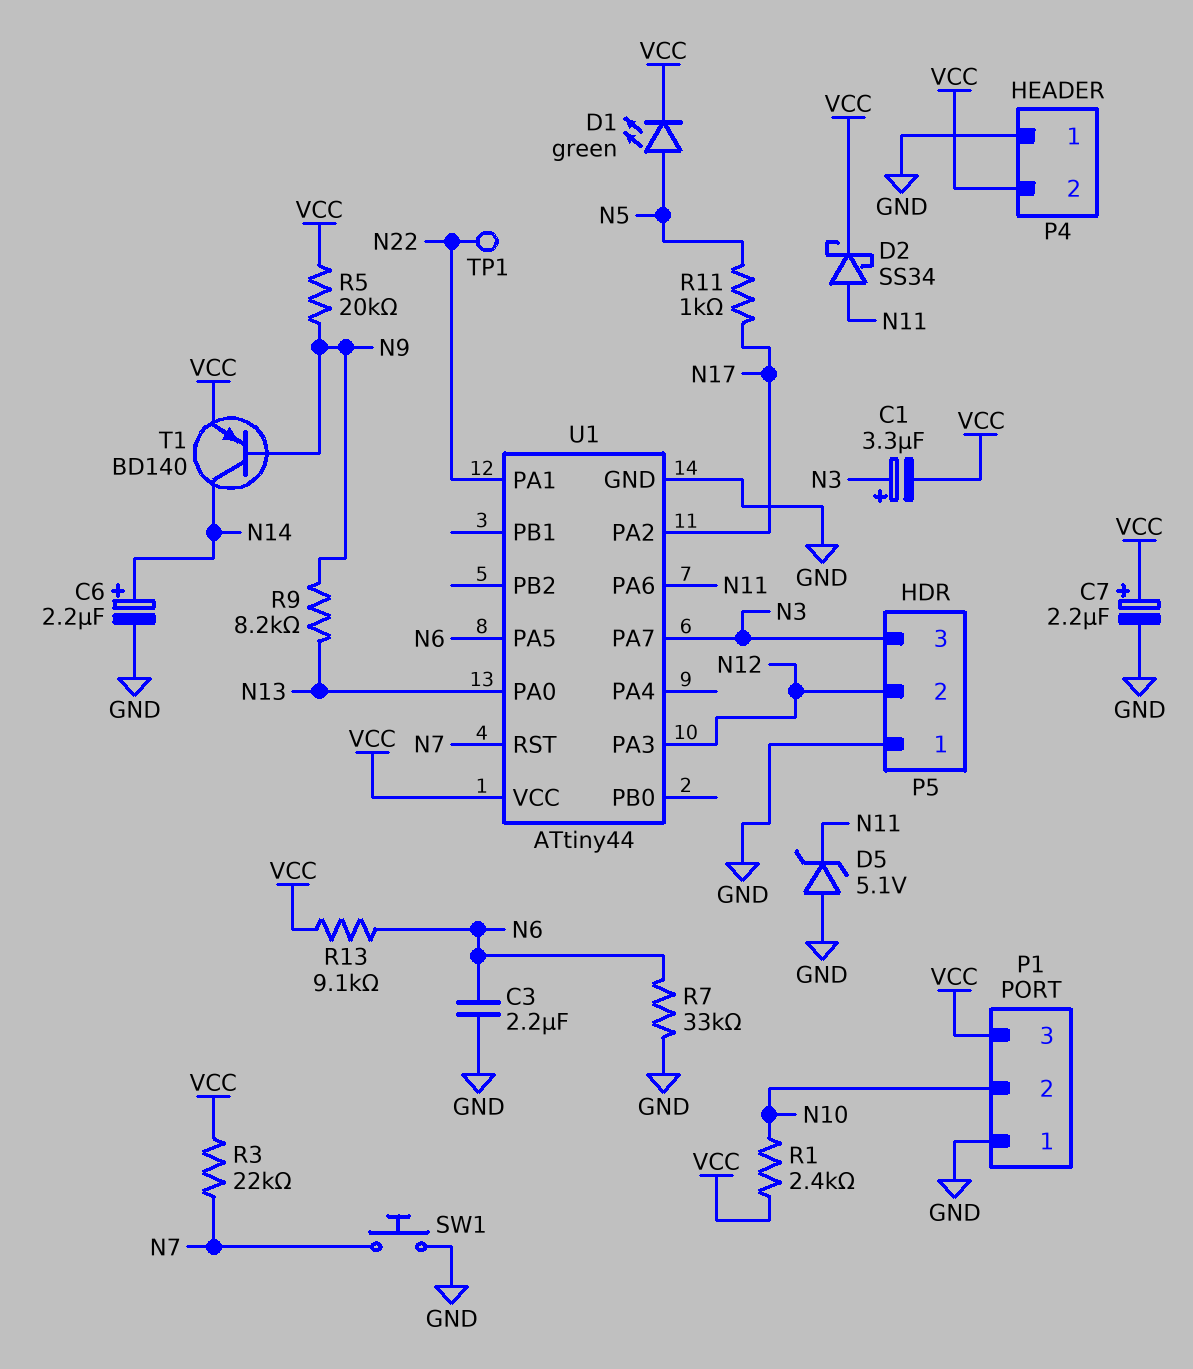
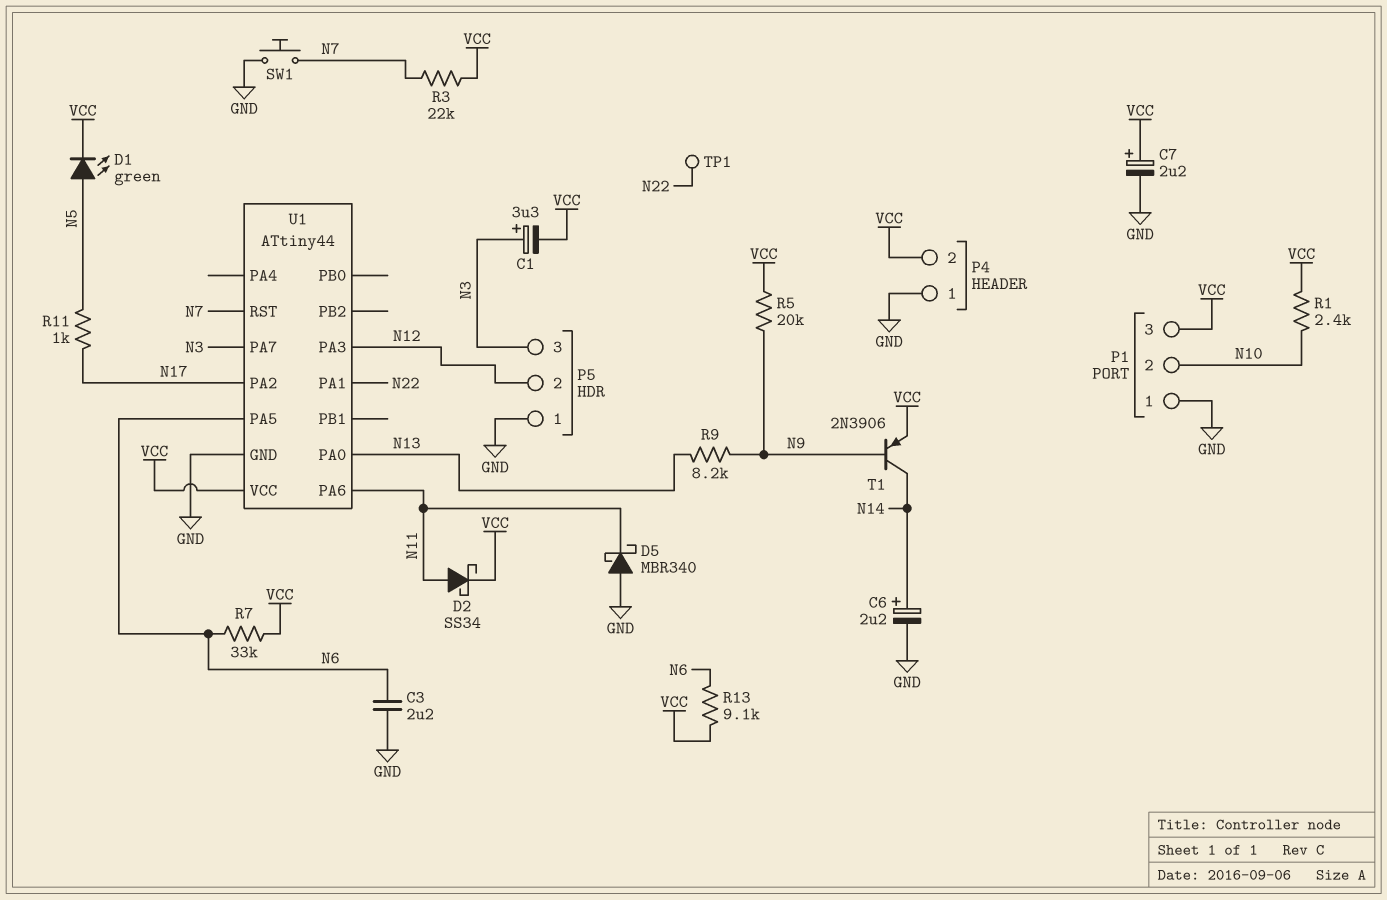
D5: zener 5.1V (A GND, K N11) -> schottky MBR340 (A GND, K N11)
R7: 33k (GND, N6) -> 33k (N6, VCC)
T1: PNP BD140 (B N9, C N14, E VCC) -> PNP 2N3906 (B N9, C N14, E VCC)

